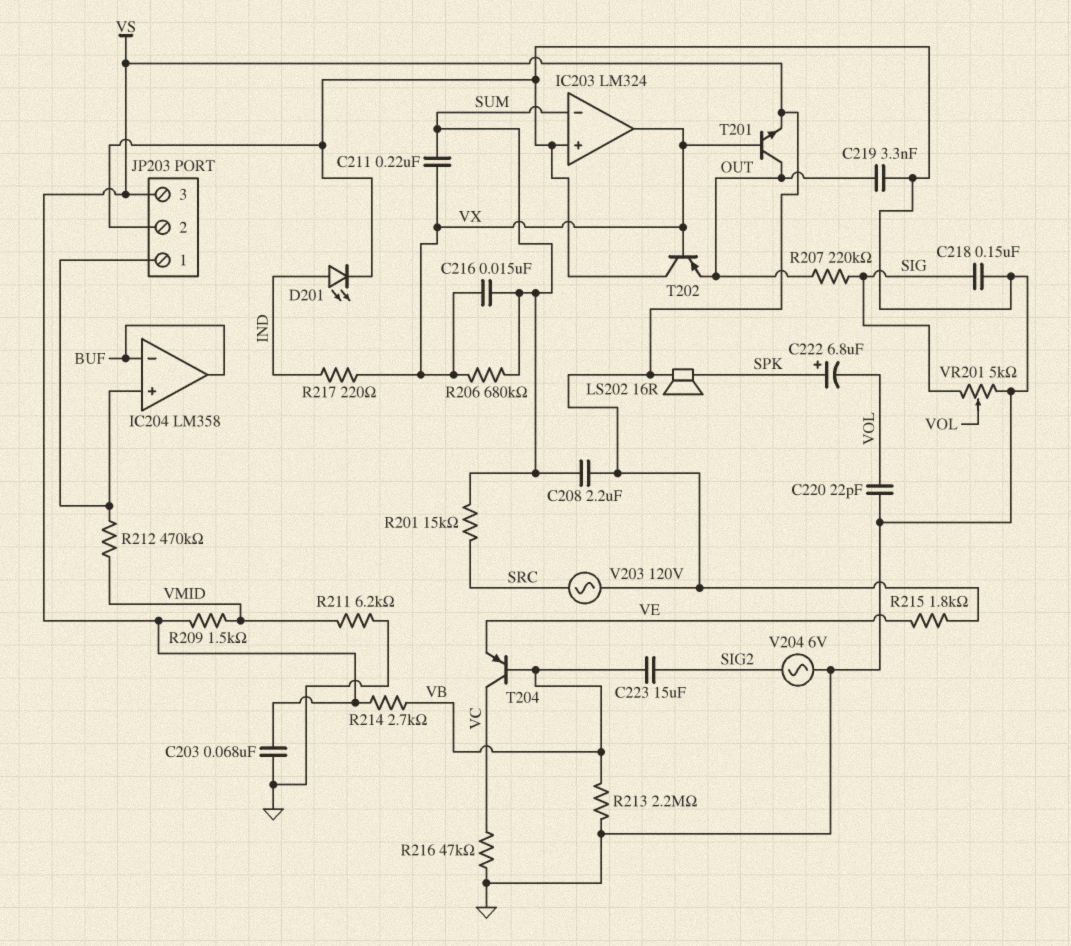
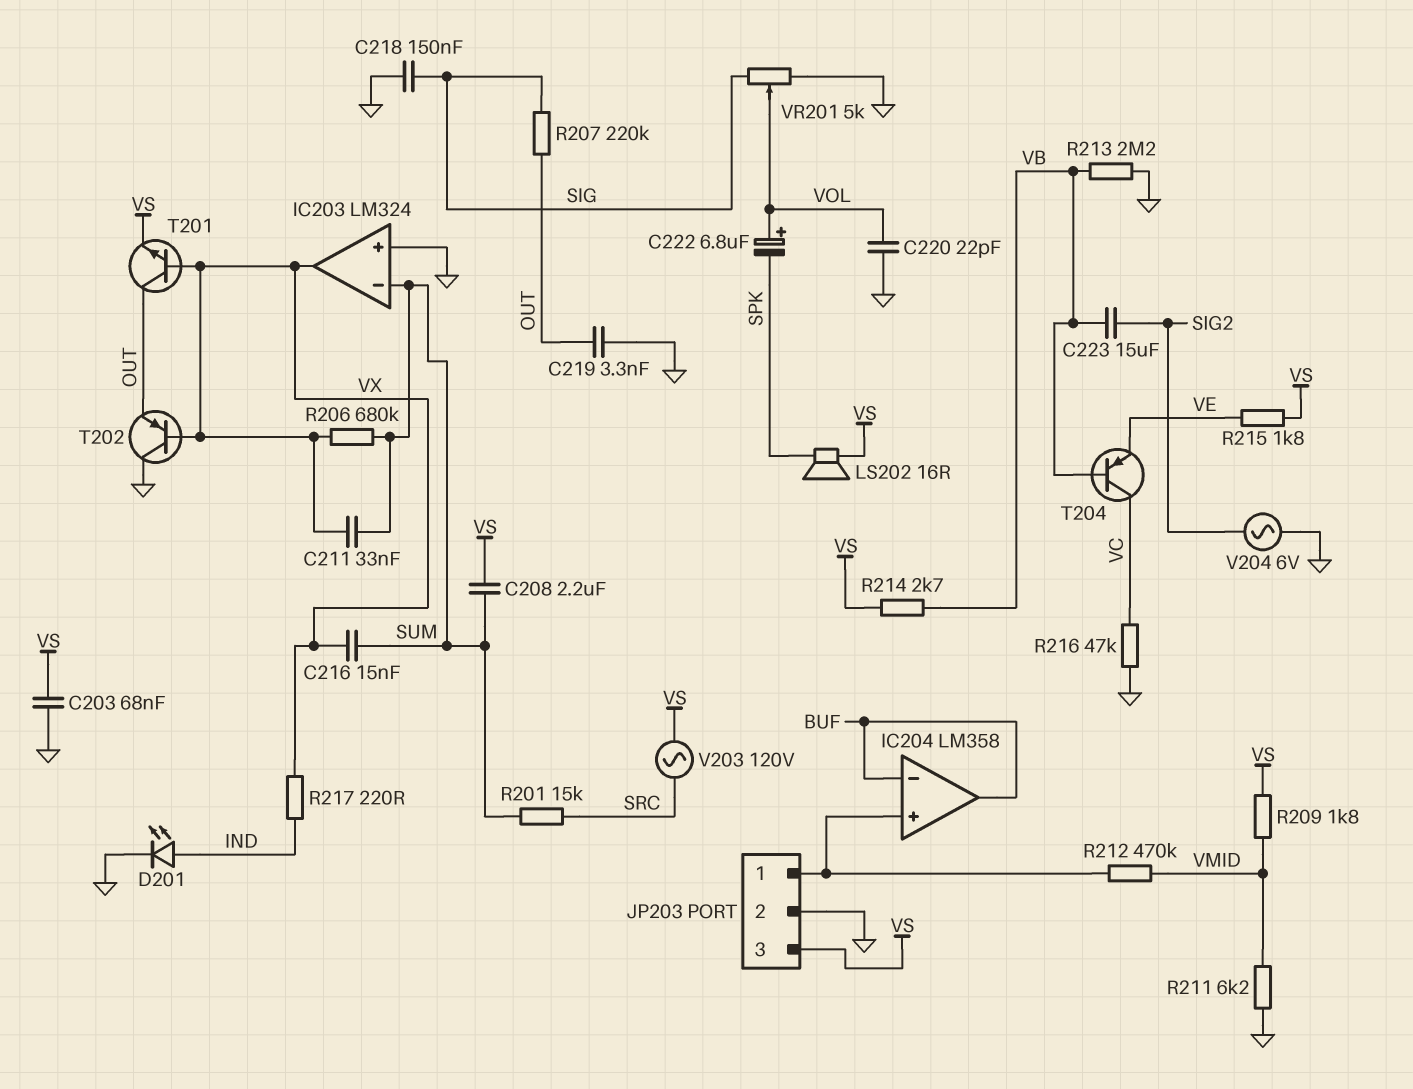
C211: 220nF (SUM, VX) -> 33nF (SUM, VX)
C222: 6.8uF (plus SPK, minus VOL) -> 6.8uF (plus VOL, minus SPK)
R209: 1.5k (VMID, VS) -> 1.8k (VMID, VS)

